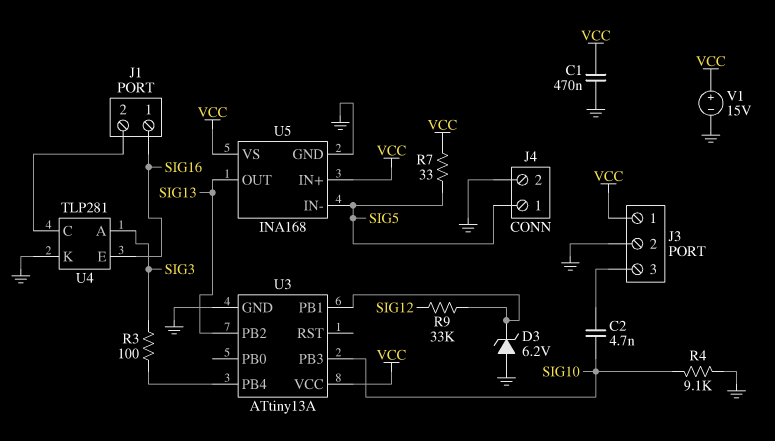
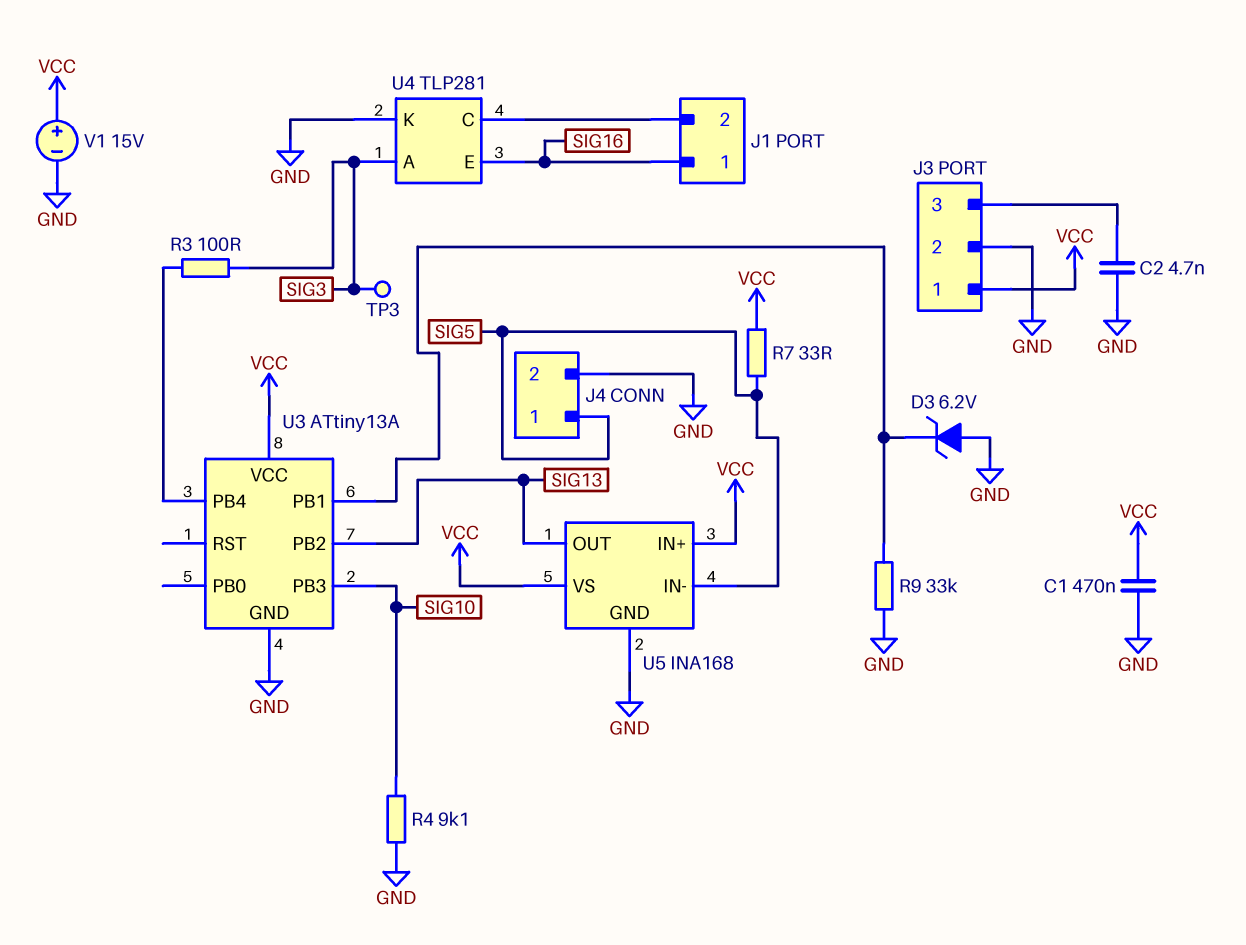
C2: 4.7nF (J3/3, SIG10) -> 4.7nF (GND, J3/3)
R9: 33k (SIG12, U3/PB1) -> 33k (GND, U3/PB1)
TP3: none -> test point (SIG3)

